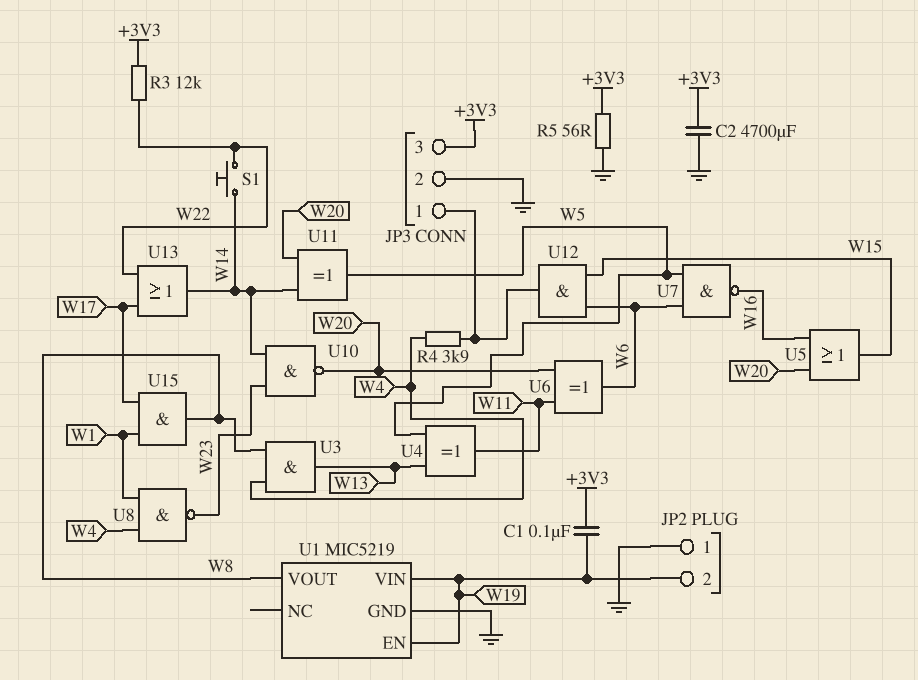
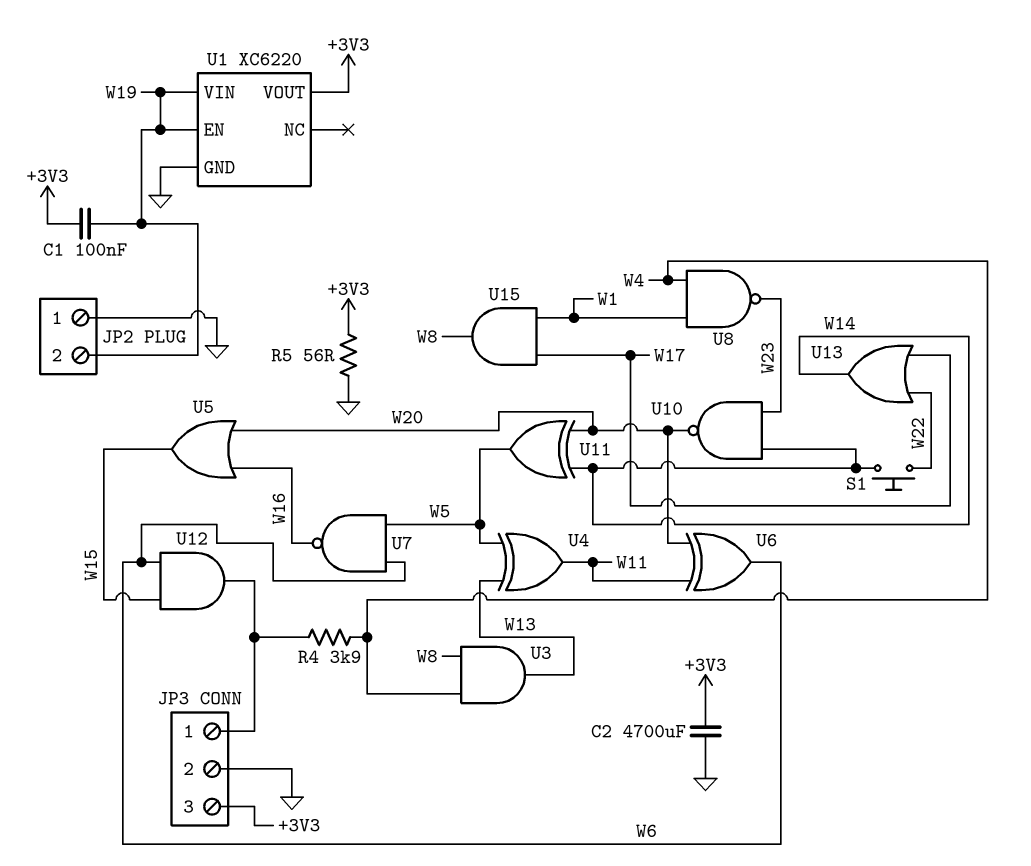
R3: 12k (+3V3, W22) -> none
U1: MIC5219 -> XC6220
U1 pin VOUT: W8 -> +3V3

